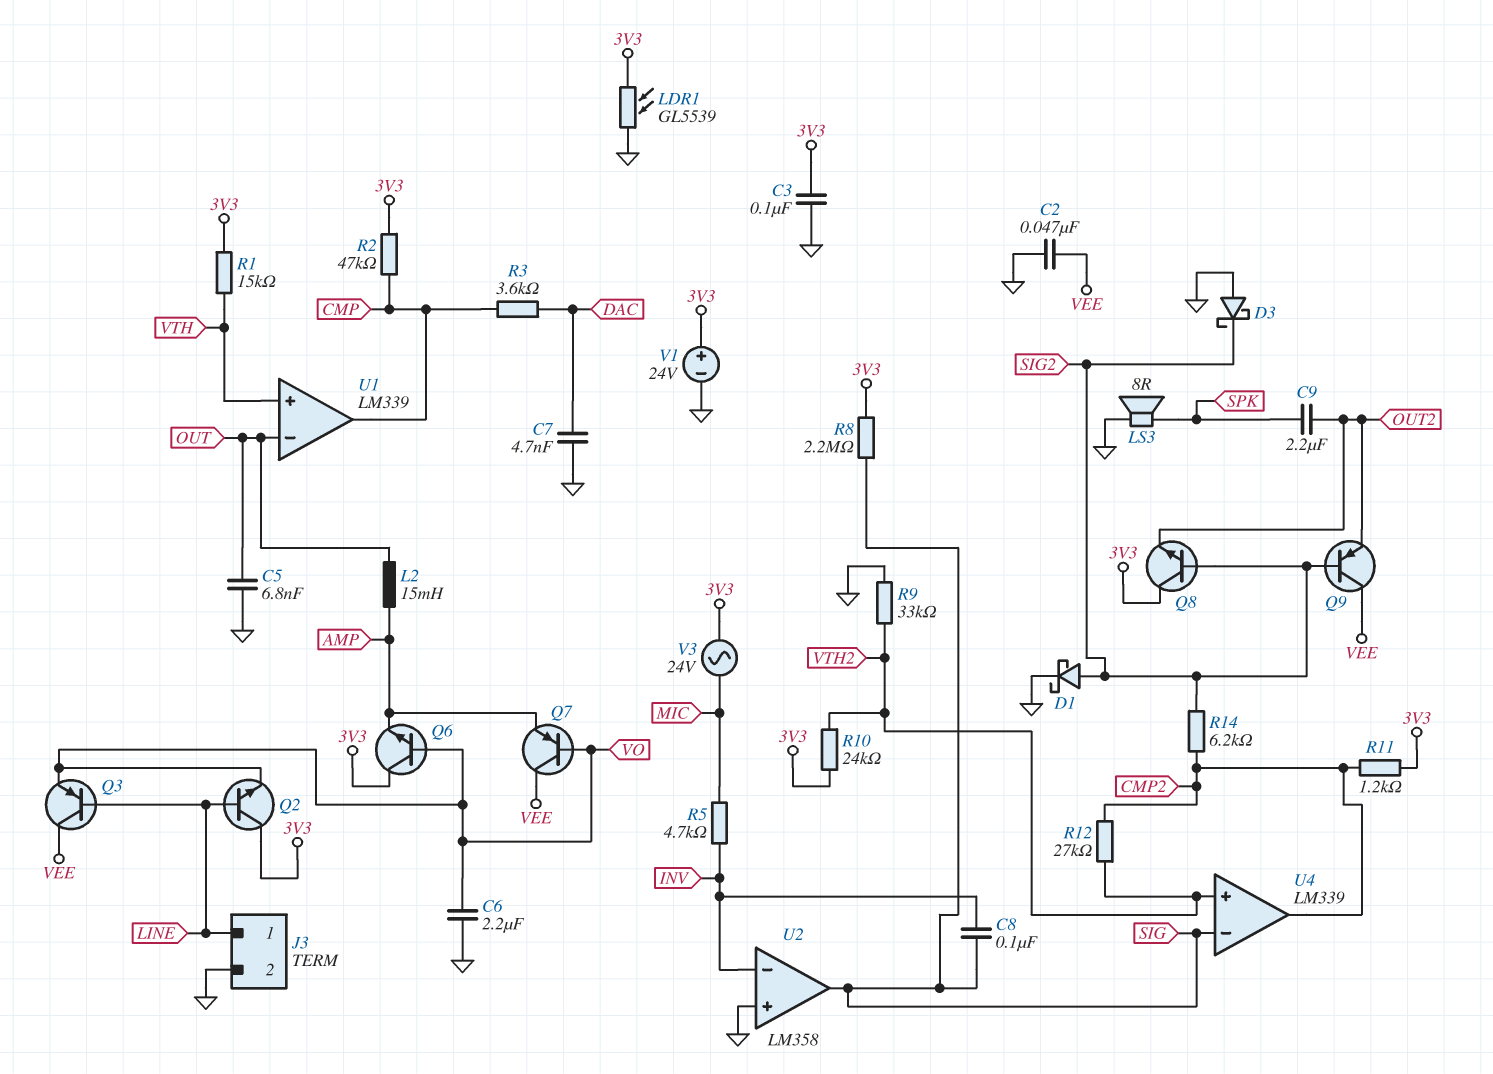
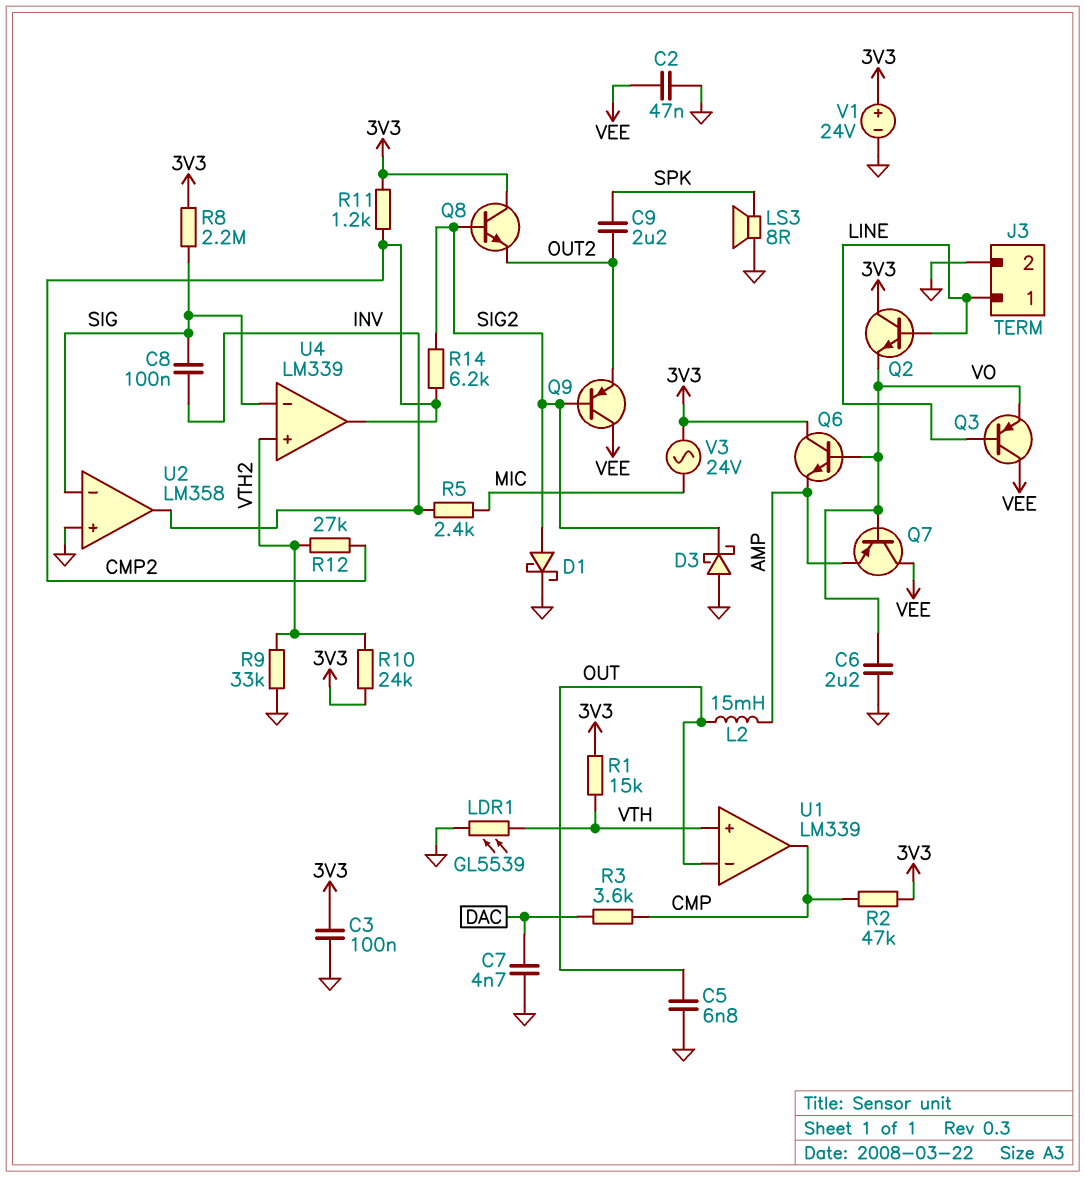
LDR1: GL5539 (3V3, GND) -> GL5539 (GND, VTH)
R5: 4.7k (INV, MIC) -> 2.4k (INV, MIC)
U2 pin in-: INV -> SIG
U2 pin out: SIG -> INV

